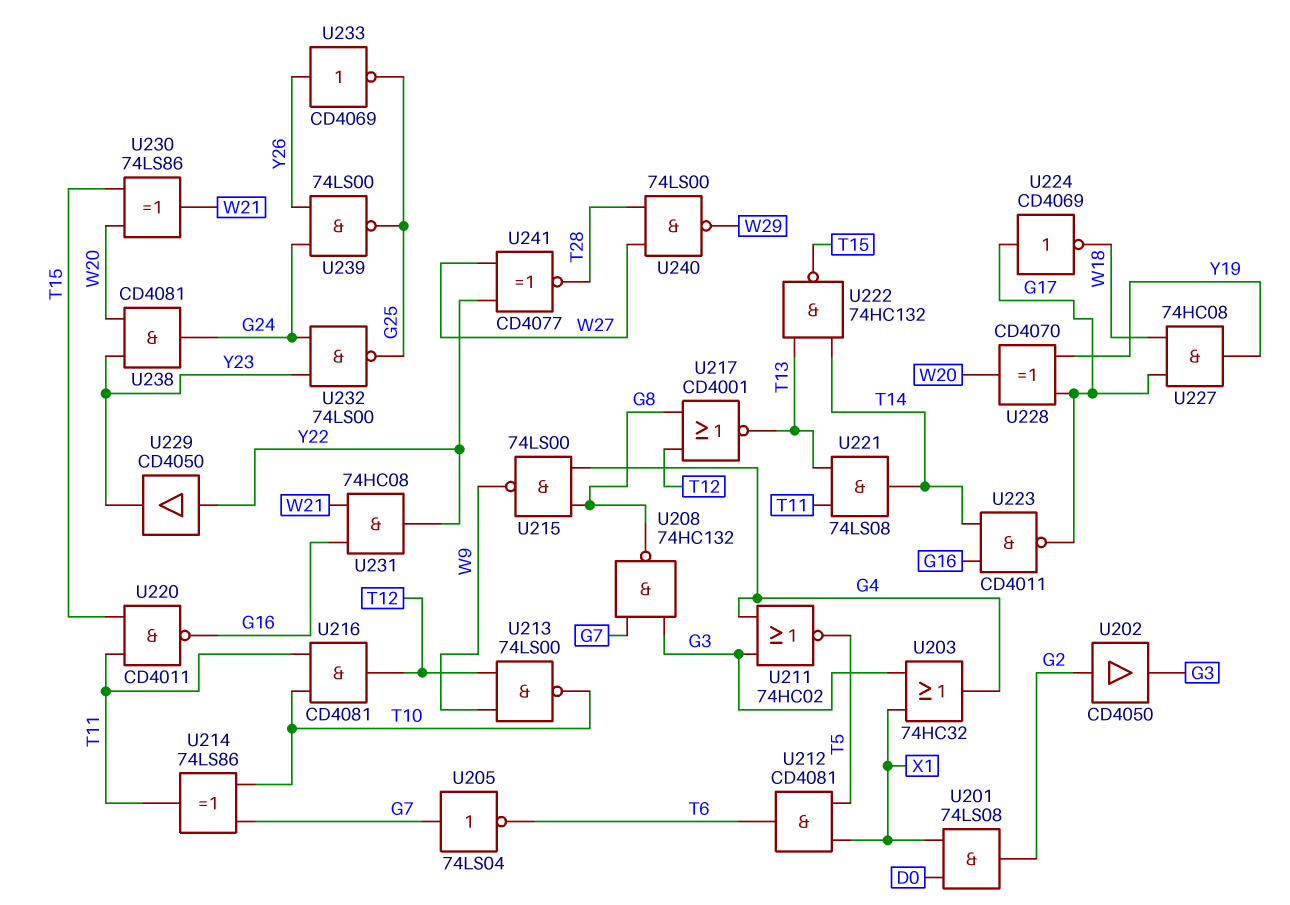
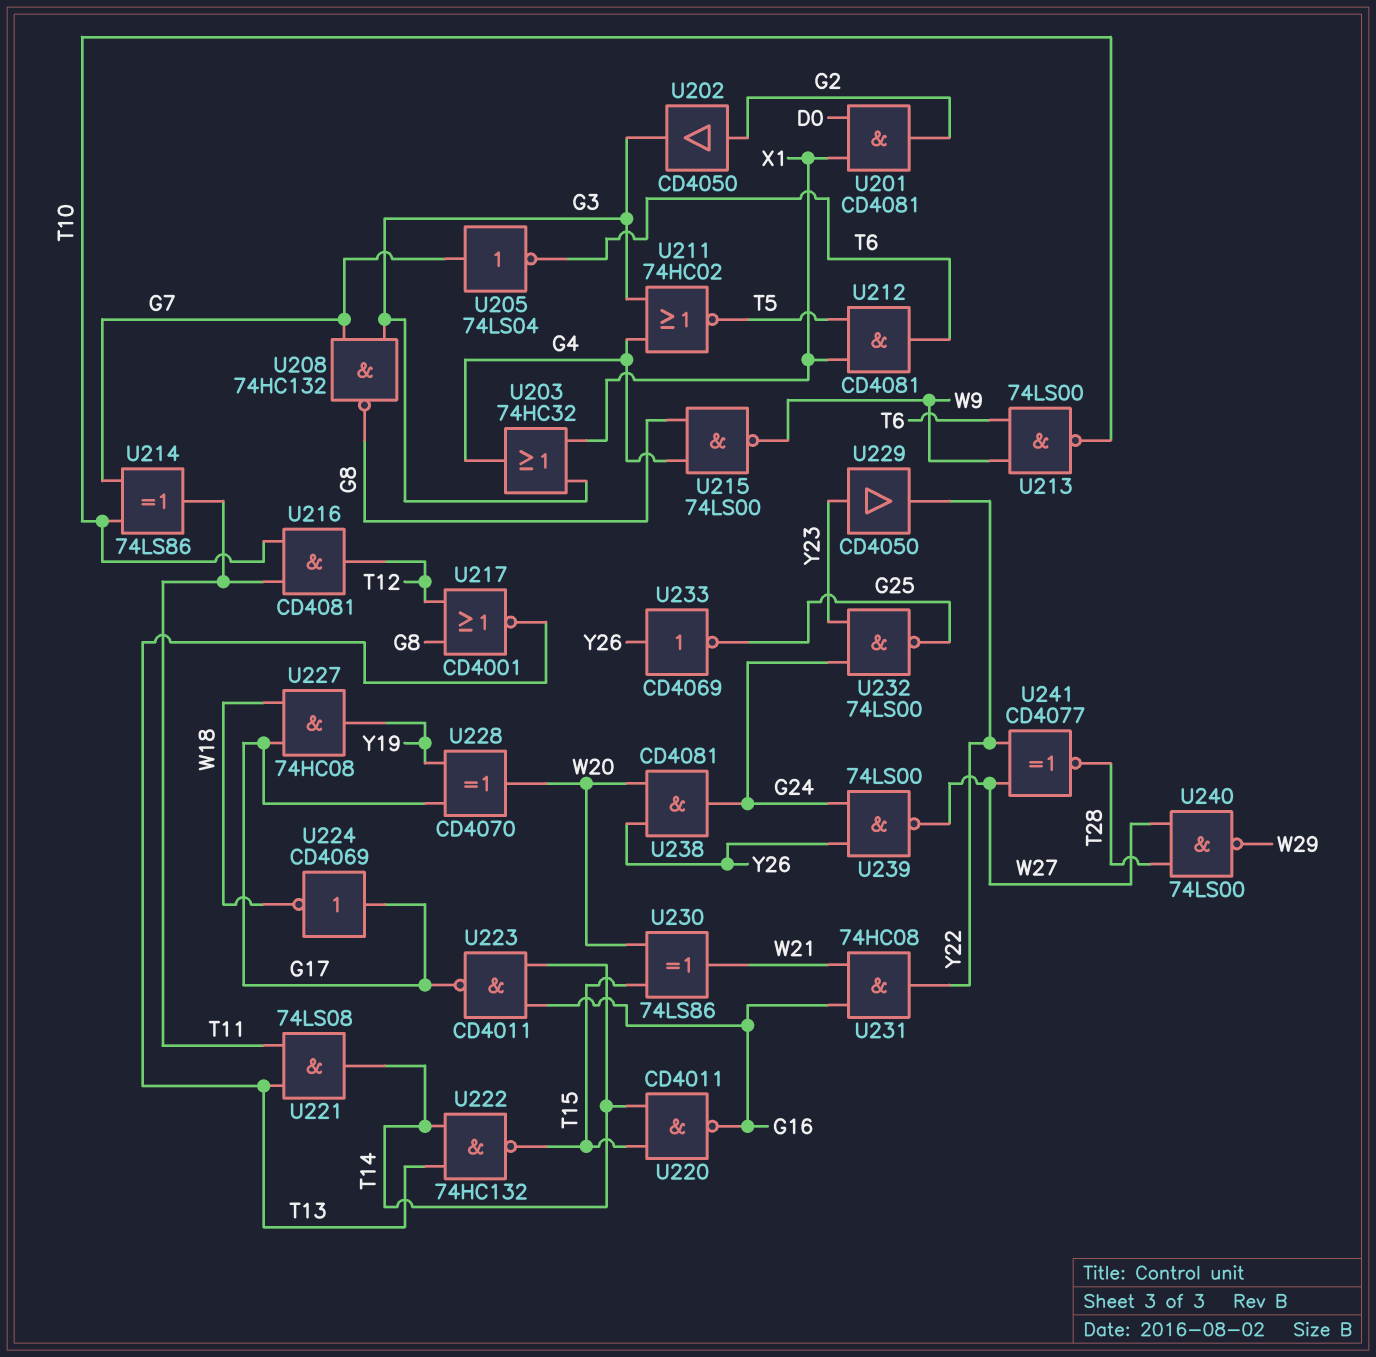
U201: AND 74LS08 (in D0, in X1, out G2) -> AND CD4081 (in D0, in X1, out G2)
U213: NAND 74LS00 (in T12, in W9, out T10) -> NAND 74LS00 (in T6, in W9, out T10)
U220: NAND CD4011 (in T11, in T15, out G16) -> NAND CD4011 (in T14, in T15, out G16)
U229: buffer CD4050 (in Y22, out Y23) -> buffer CD4050 (in Y23, out Y22)
U238: AND CD4081 (in W20, in Y23, out G24) -> AND CD4081 (in W20, in Y26, out G24)
U239: NAND 74LS00 (in G24, in Y26, out G25) -> NAND 74LS00 (in G24, in Y26, out W27)

